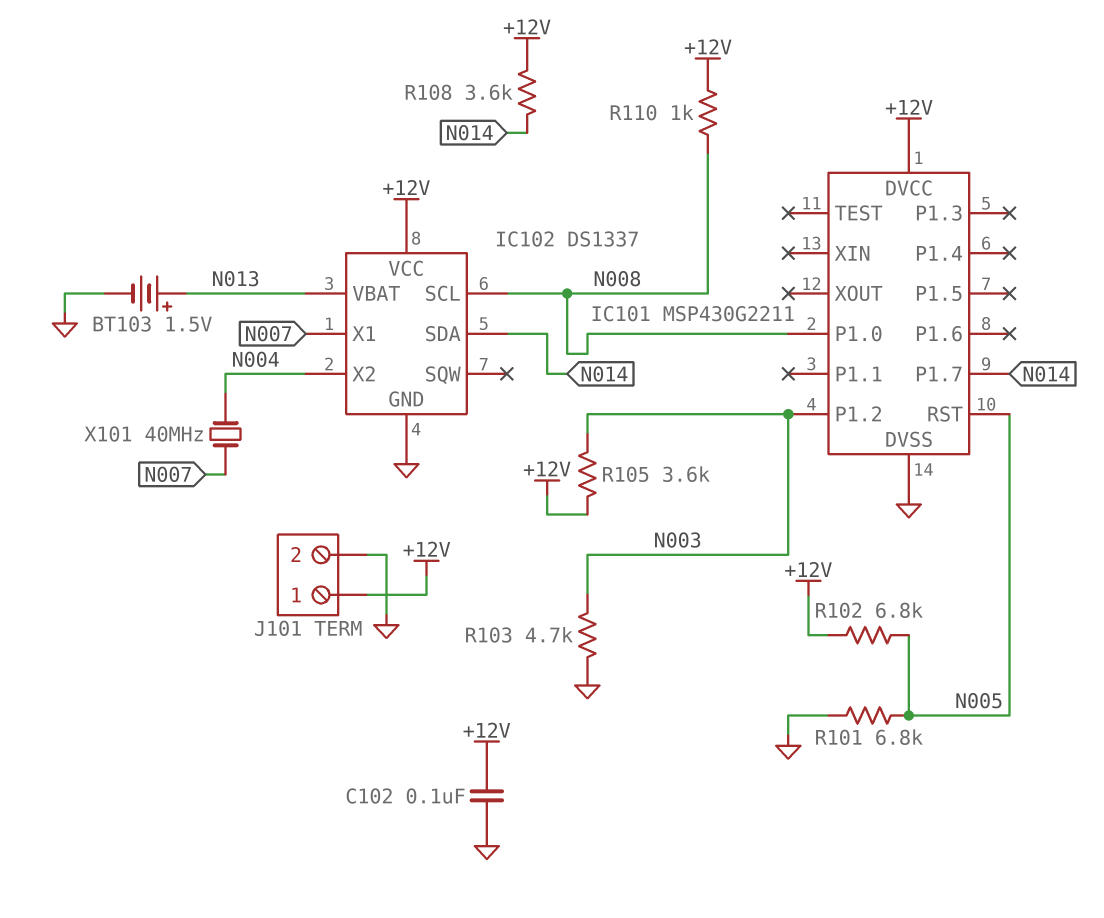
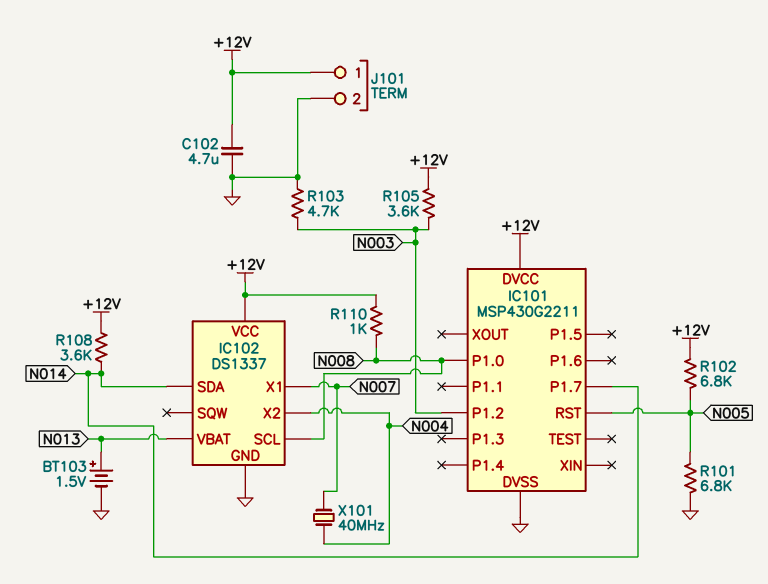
C102: 100nF (+12V, GND) -> 4.7uF (+12V, GND)

